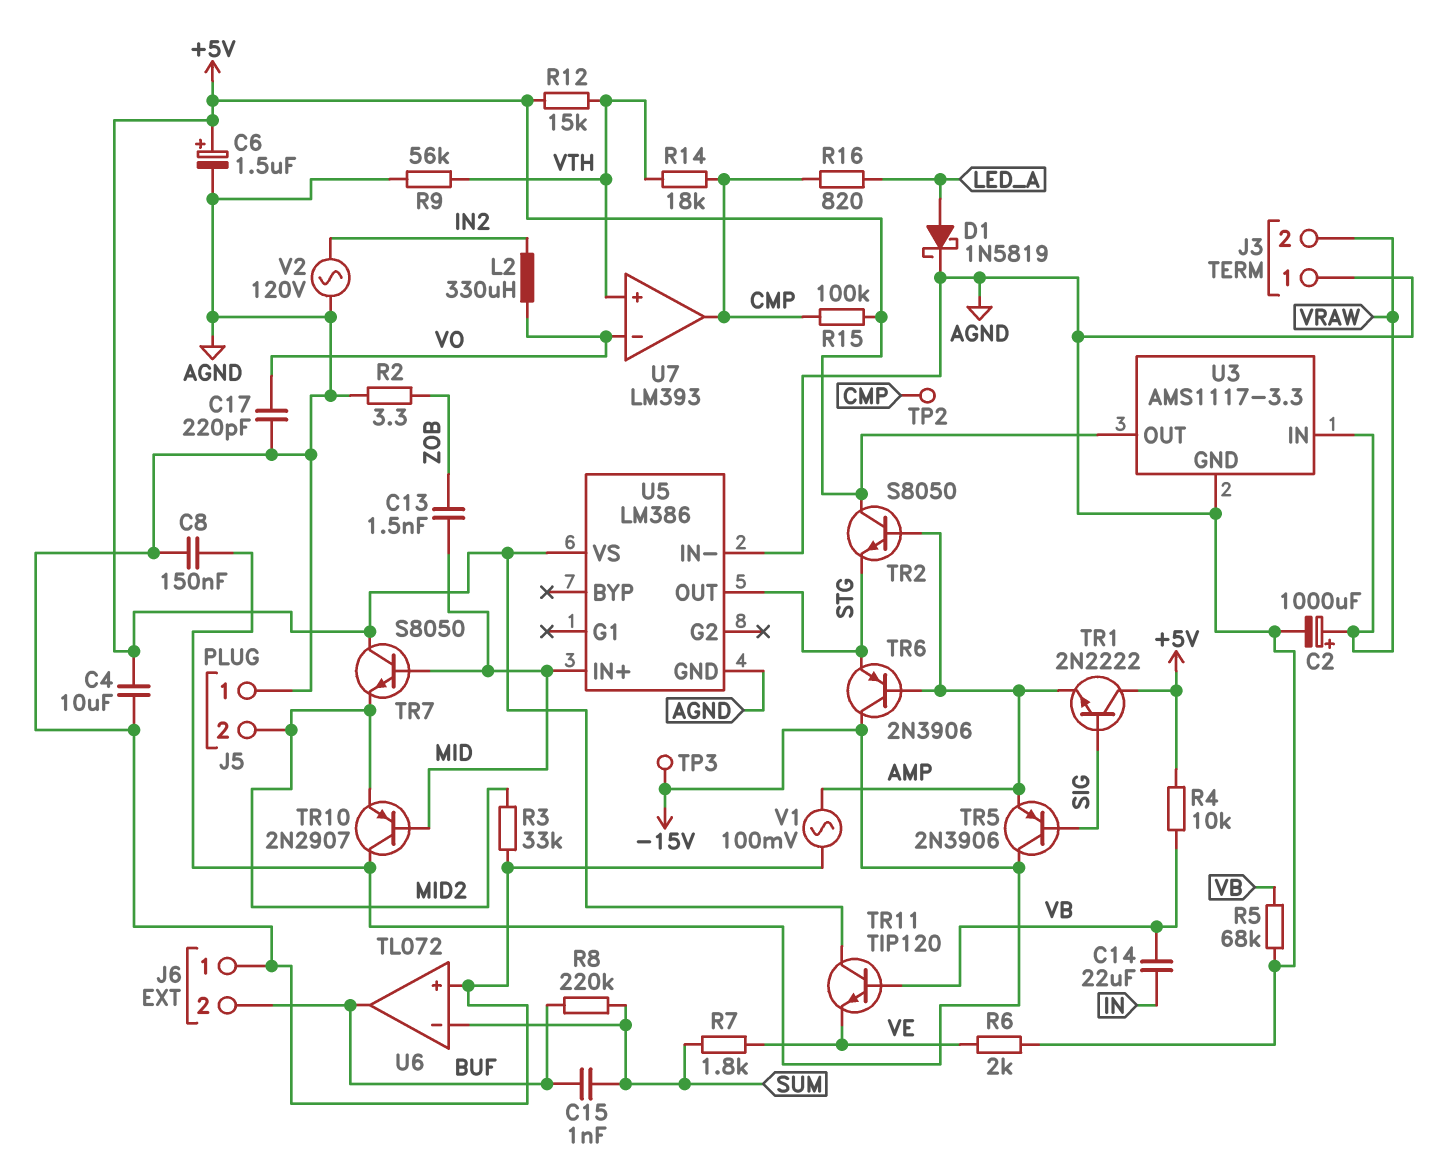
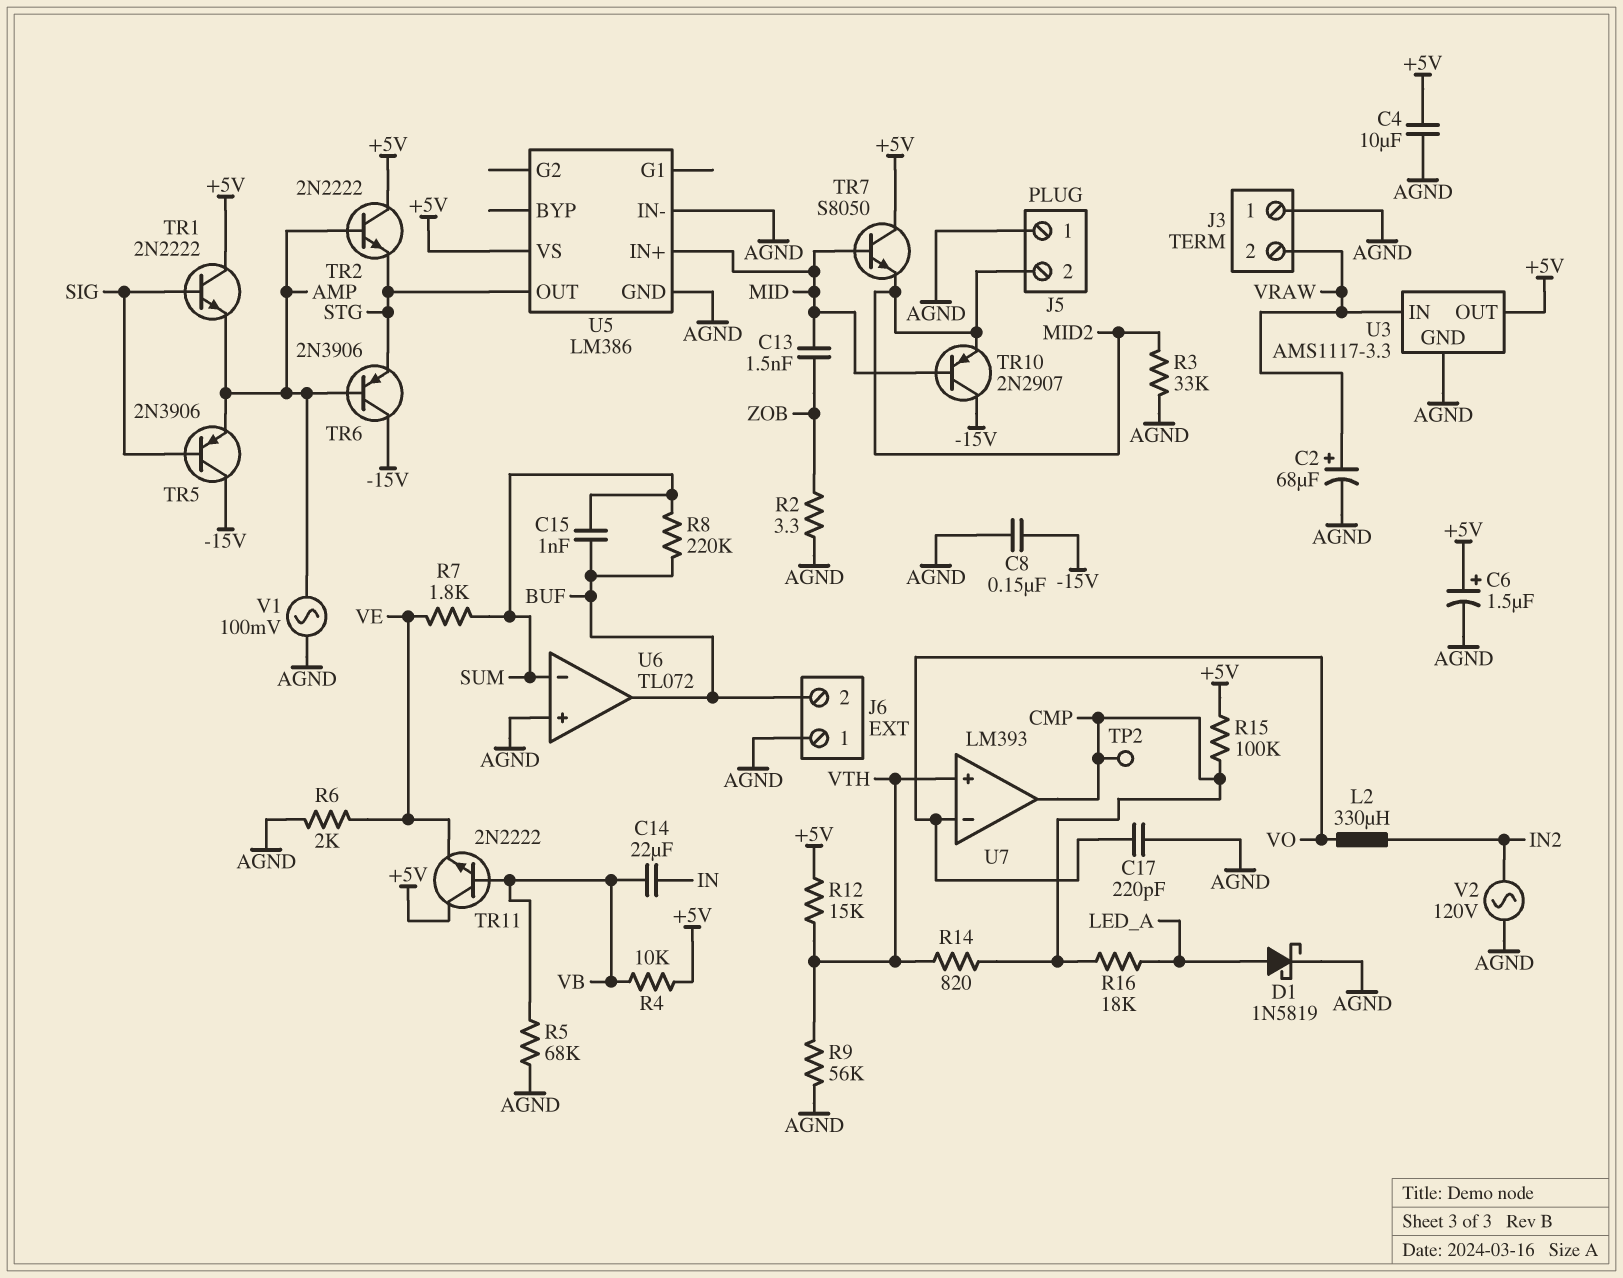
C2: 1000uF (plus VRAW, minus AGND) -> 68uF (plus VRAW, minus AGND)
R14: 18k (CMP, VTH) -> 820 (CMP, VTH)
R16: 820 (CMP, LED_A) -> 18k (CMP, LED_A)
TP3: test point (-15V) -> none
TR2: NPN S8050 (B AMP, C +5V, E STG) -> NPN 2N2222 (B AMP, C +5V, E STG)
TR11: NPN TIP120 (B VB, C +5V, E VE) -> NPN 2N2222 (B VB, C +5V, E VE)

